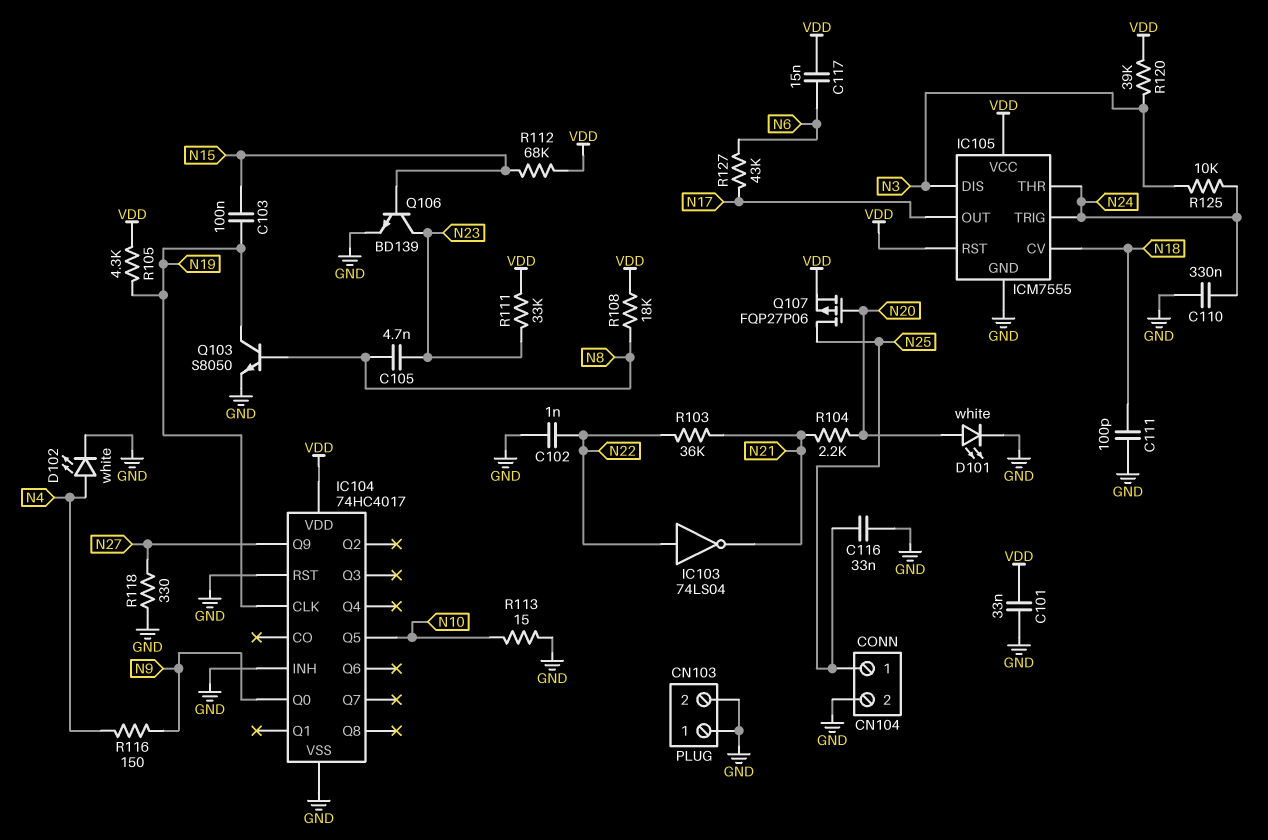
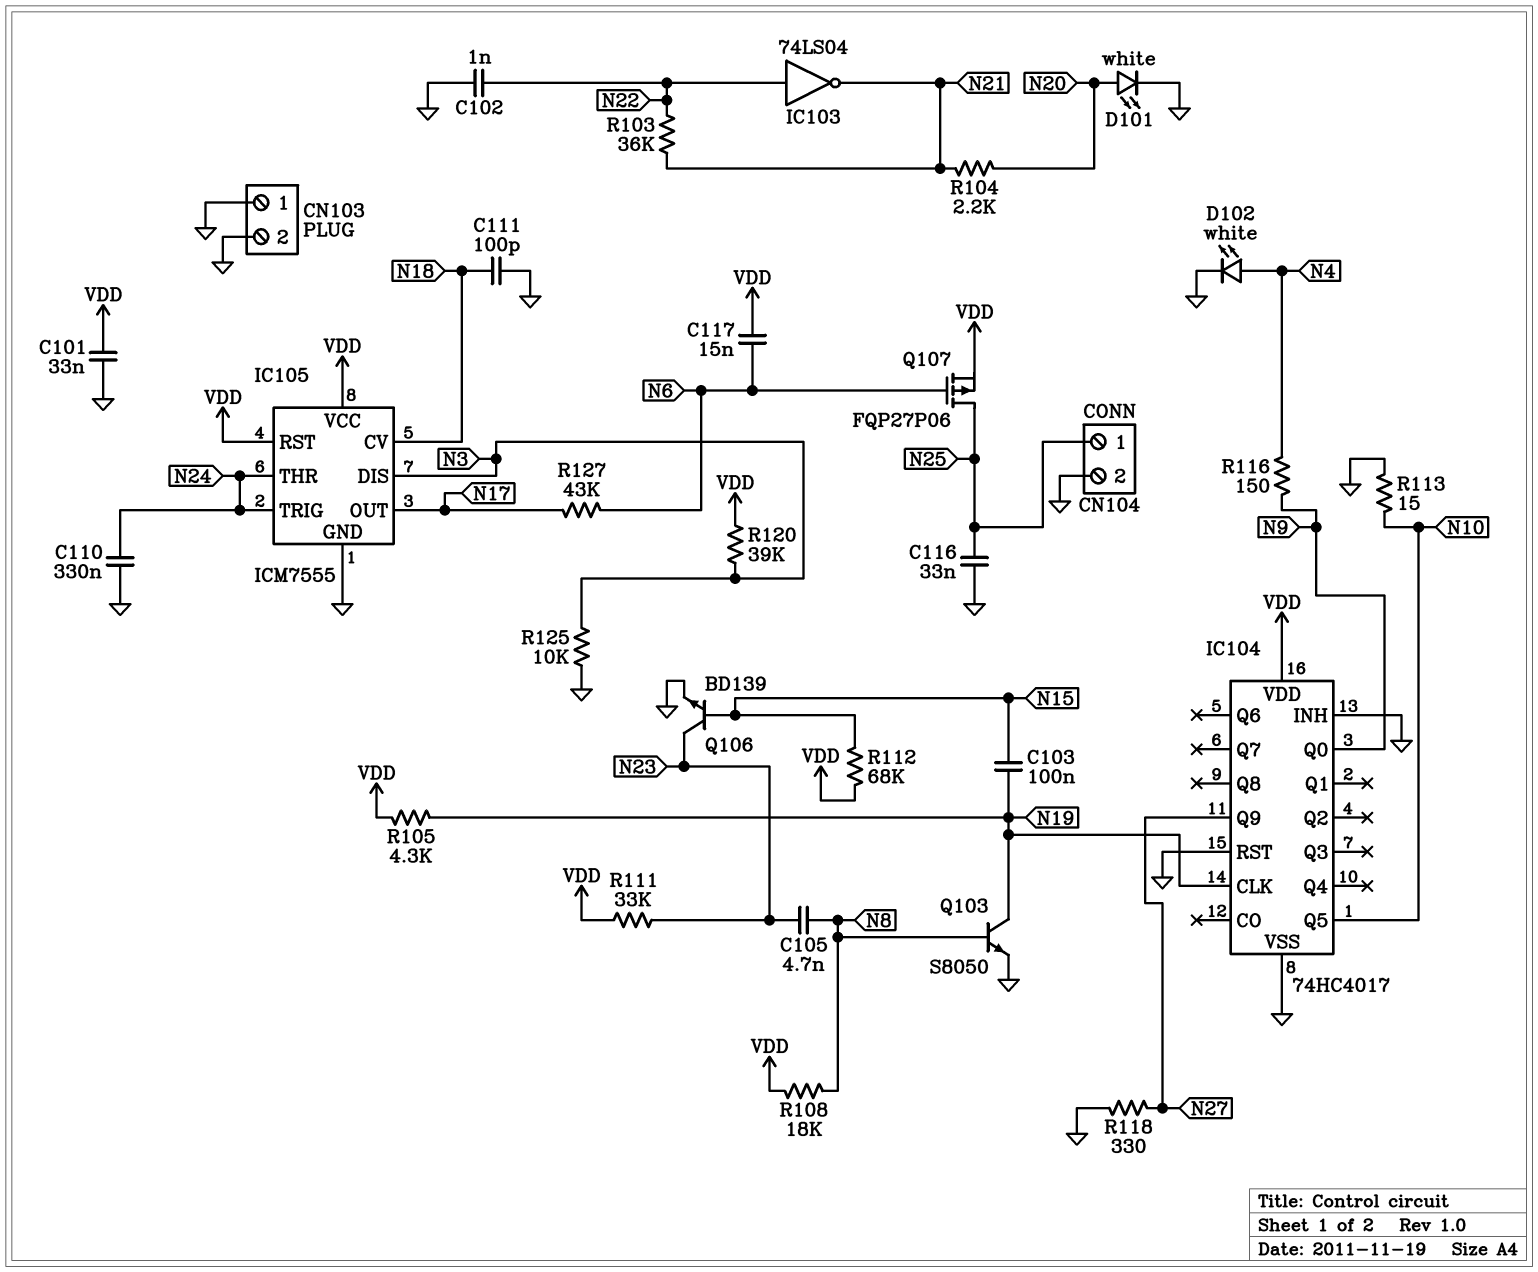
Q107: PMOS FQP27P06 (G N20, D N25, S VDD) -> PMOS FQP27P06 (G N6, D N25, S VDD)
R125: 10k (N3, N24) -> 10k (GND, N3)

